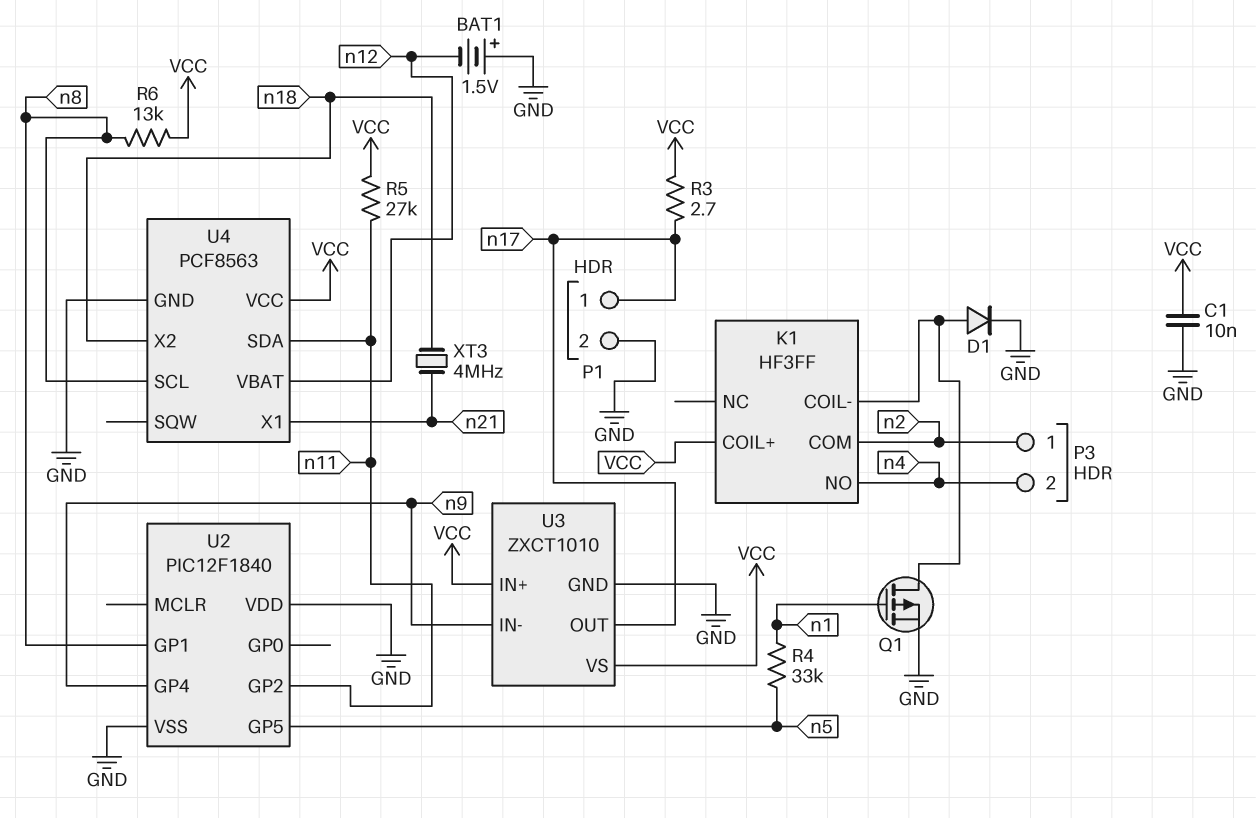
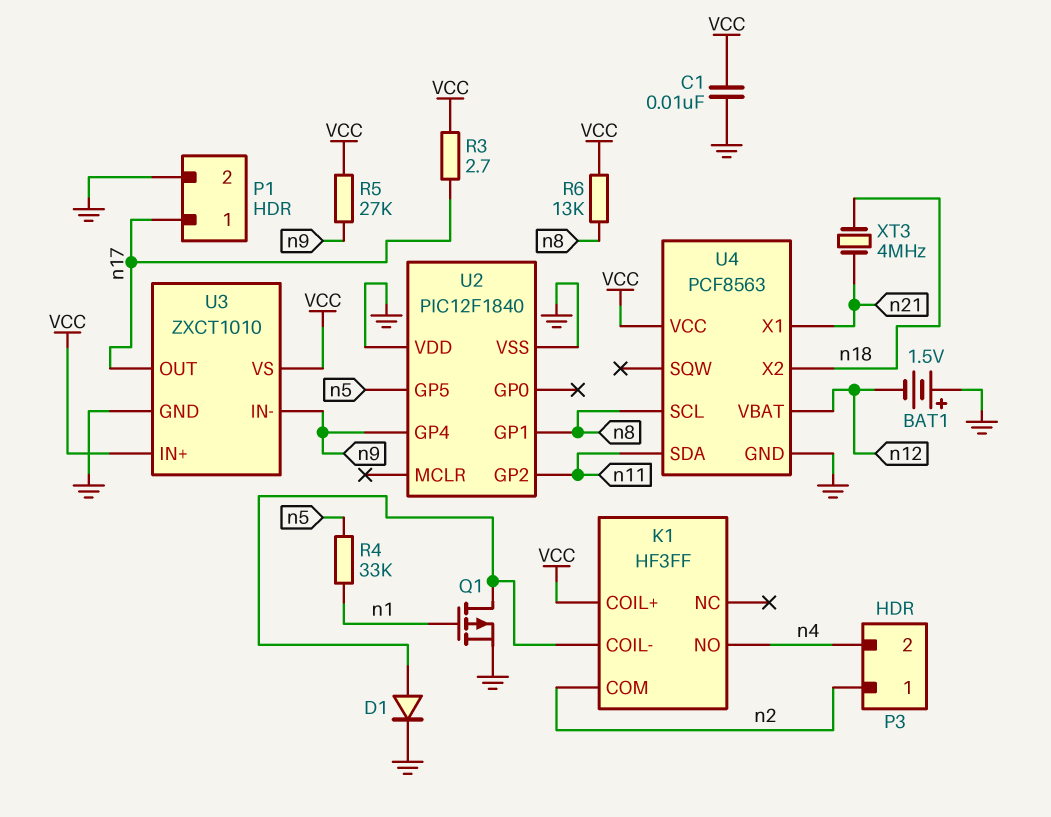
R5: 27k (VCC, n11) -> 27k (VCC, n9)

